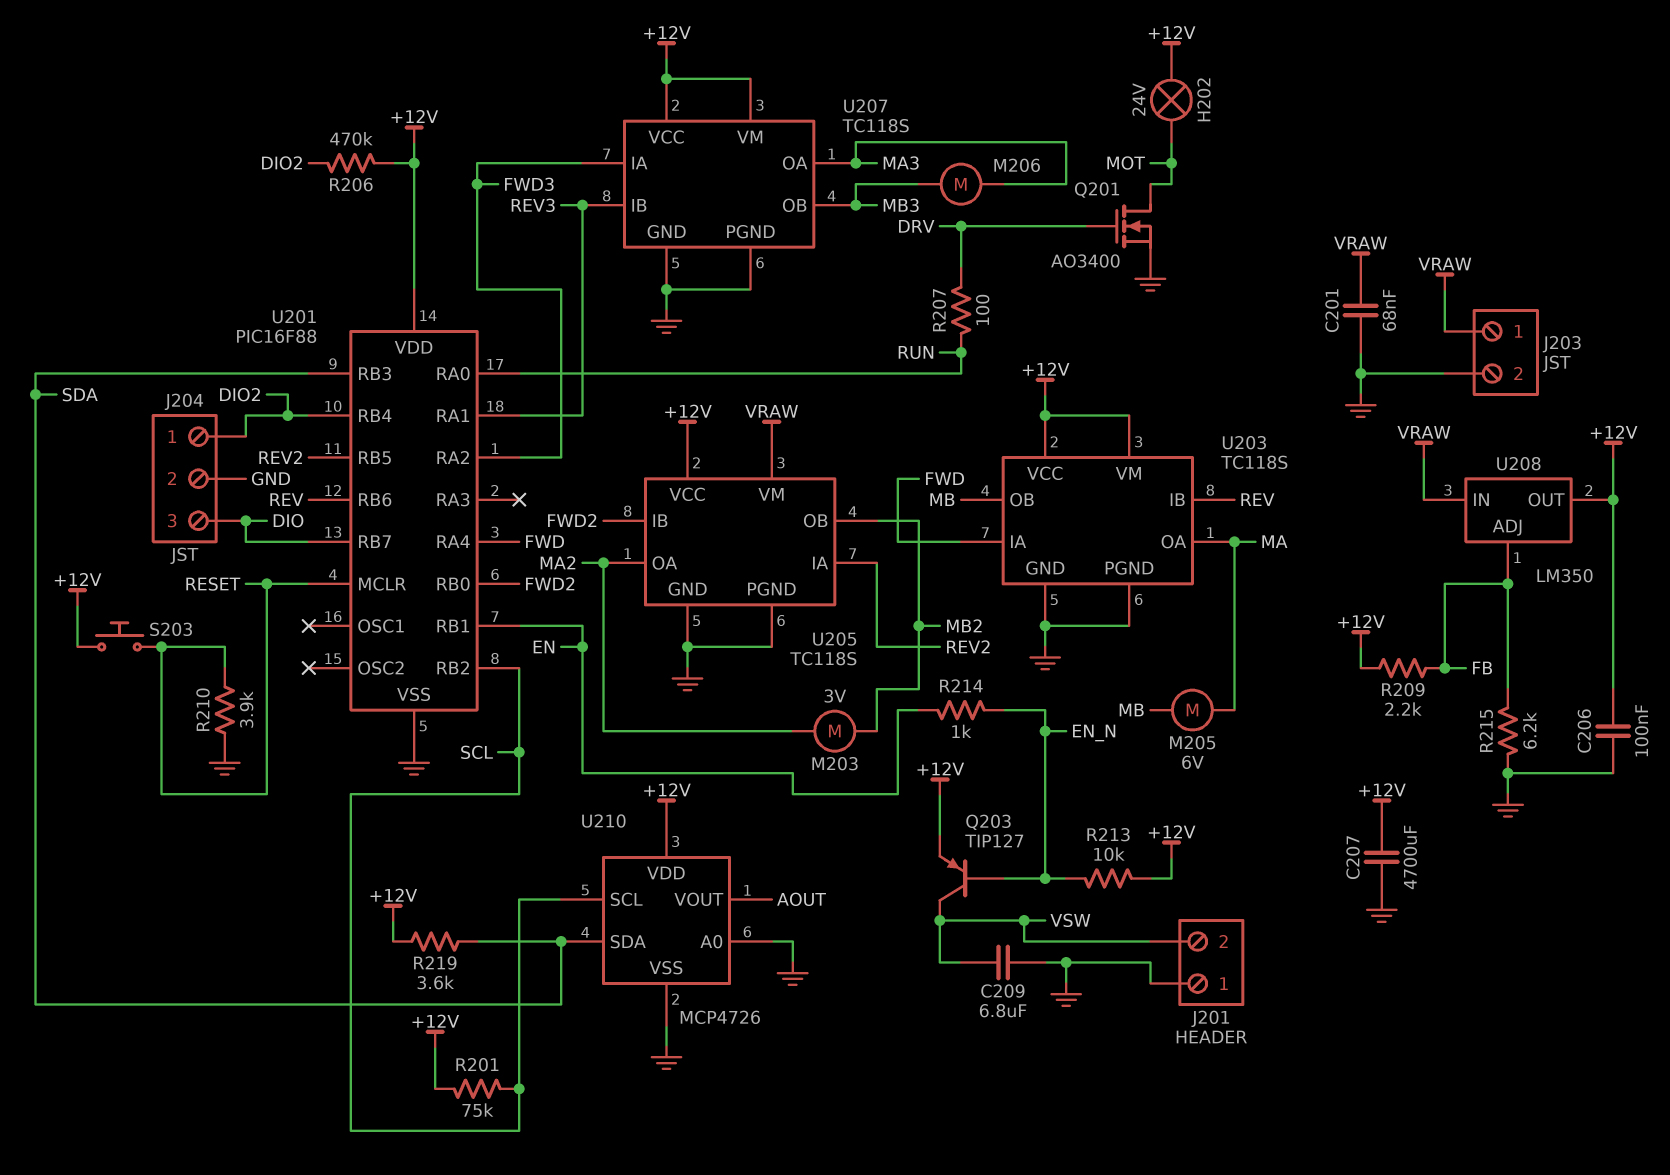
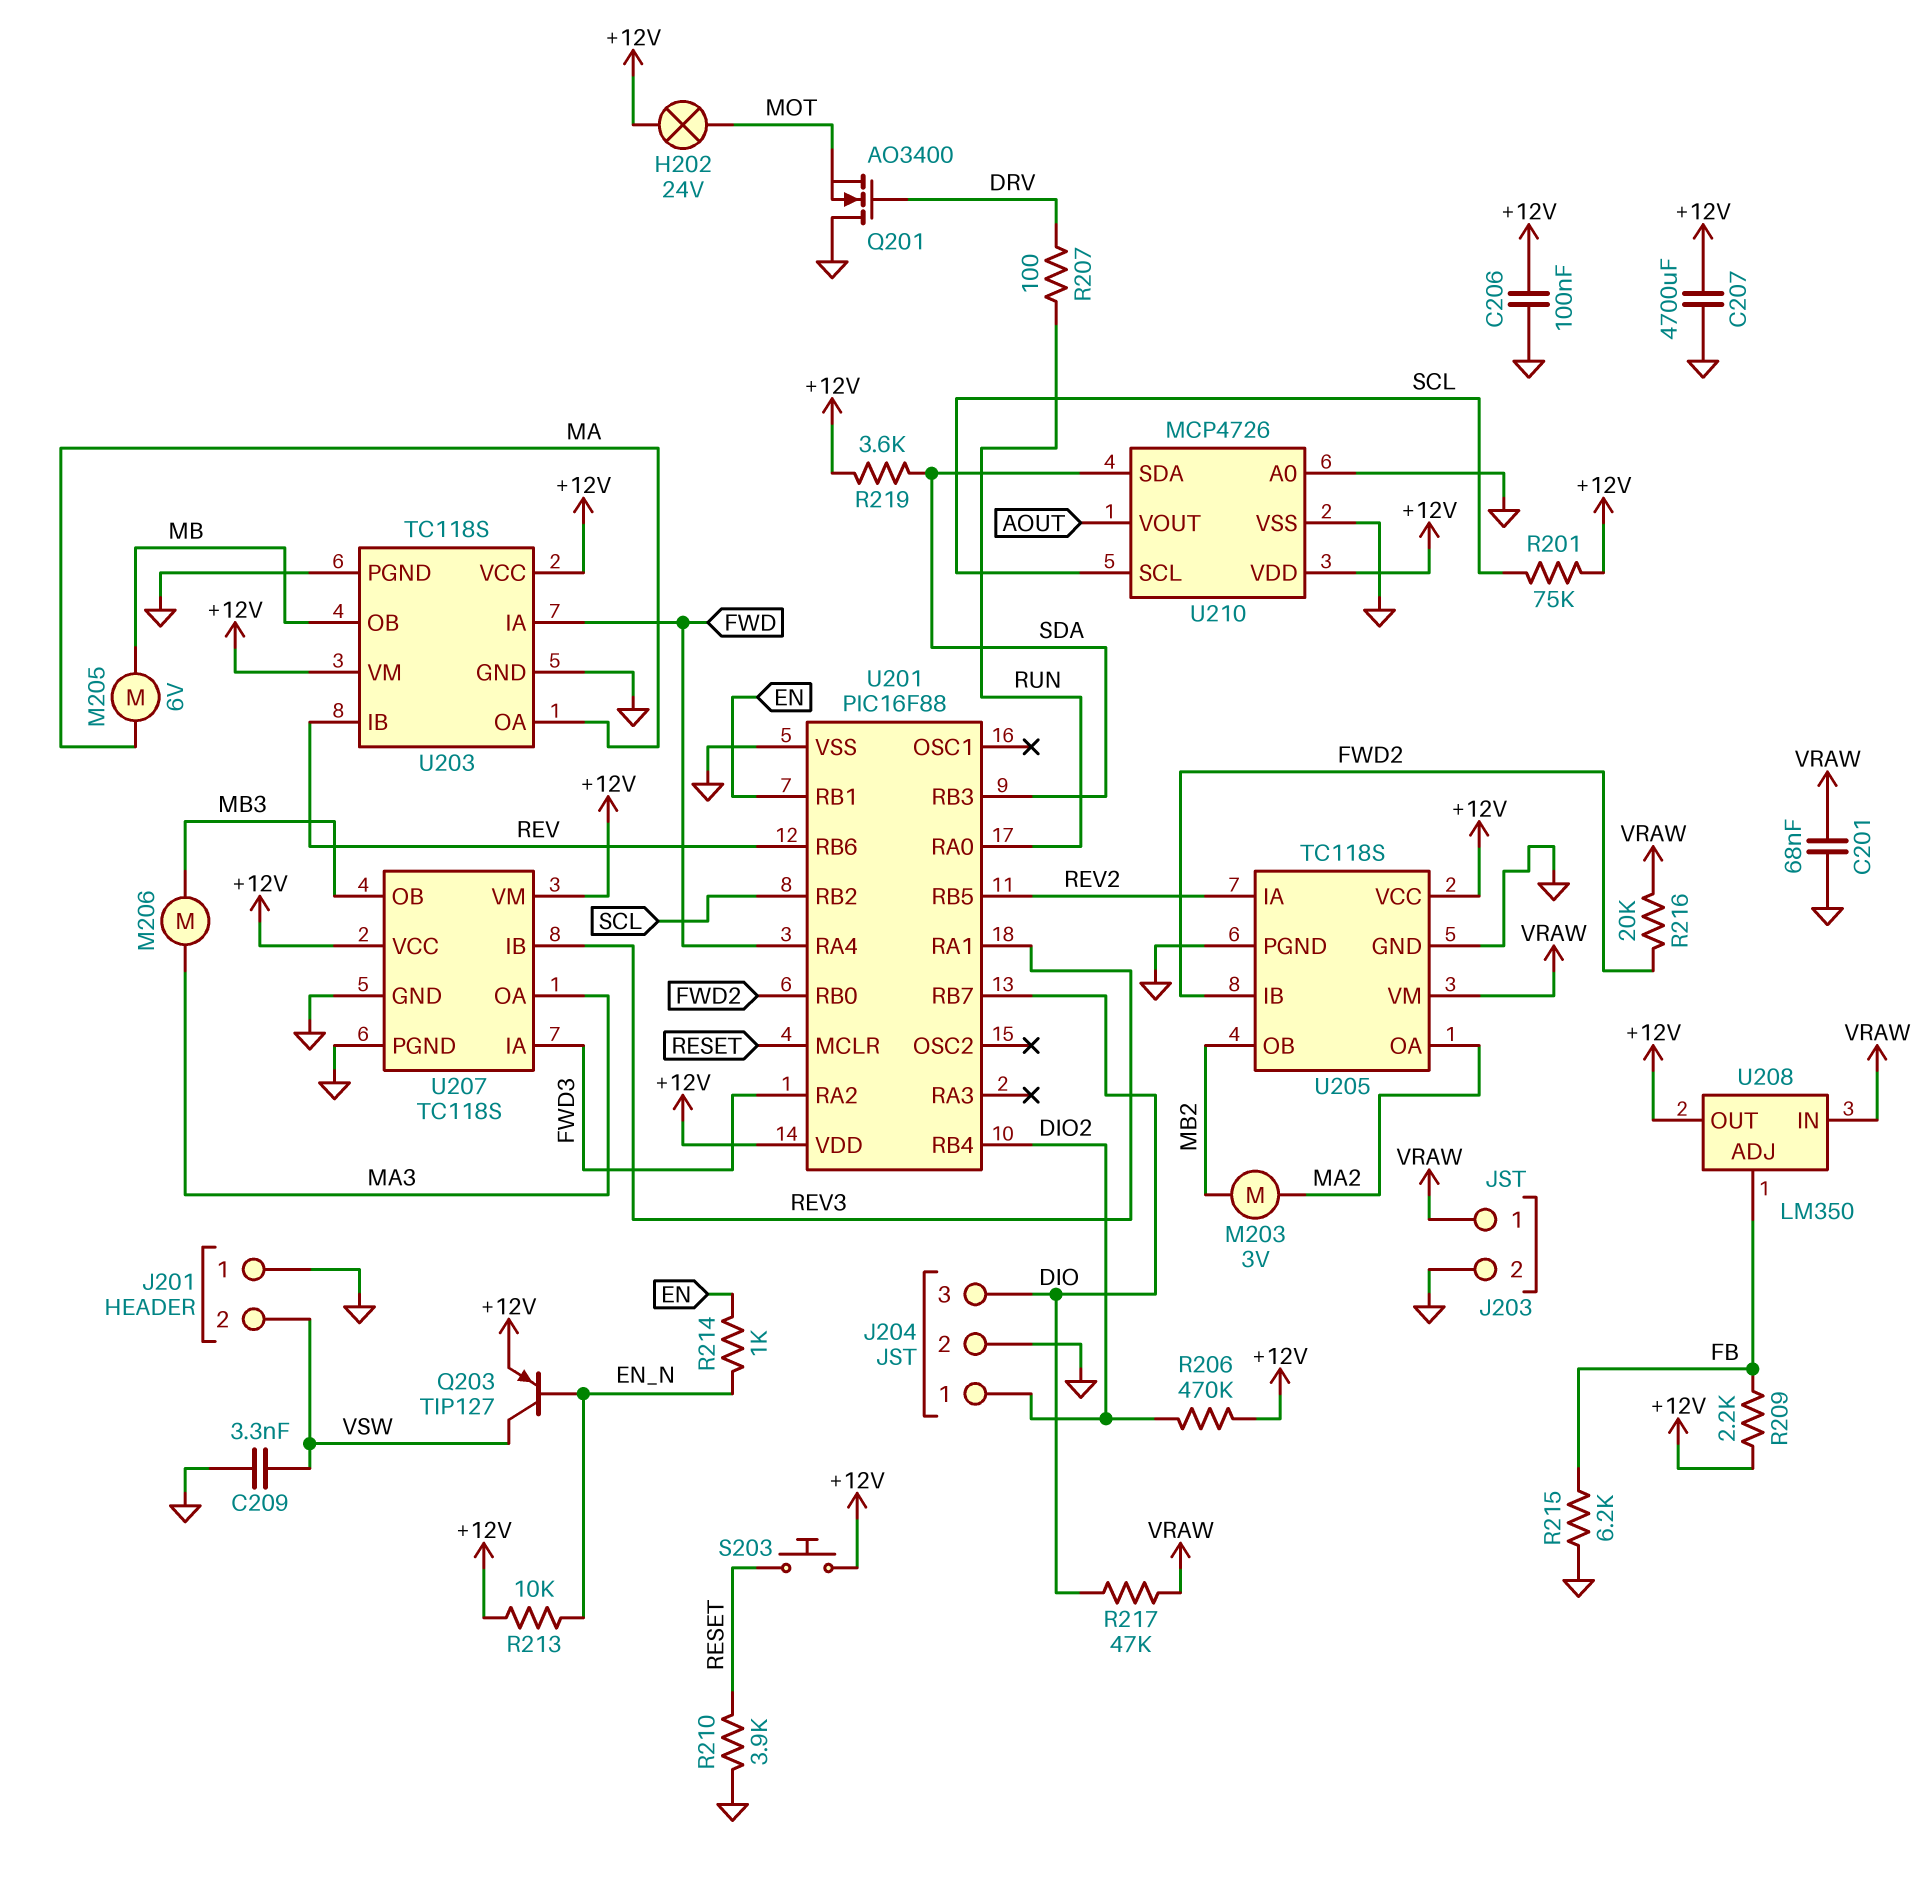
C209: 6.8uF (GND, VSW) -> 3.3nF (GND, VSW)
Q201: NMOS AO3400 (G DRV, D MOT, S GND) -> NMOS AO3400 (G DRV, D GND, S MOT)
R216: none -> 20k (FWD2, VRAW)
R217: none -> 47k (DIO, VRAW)

